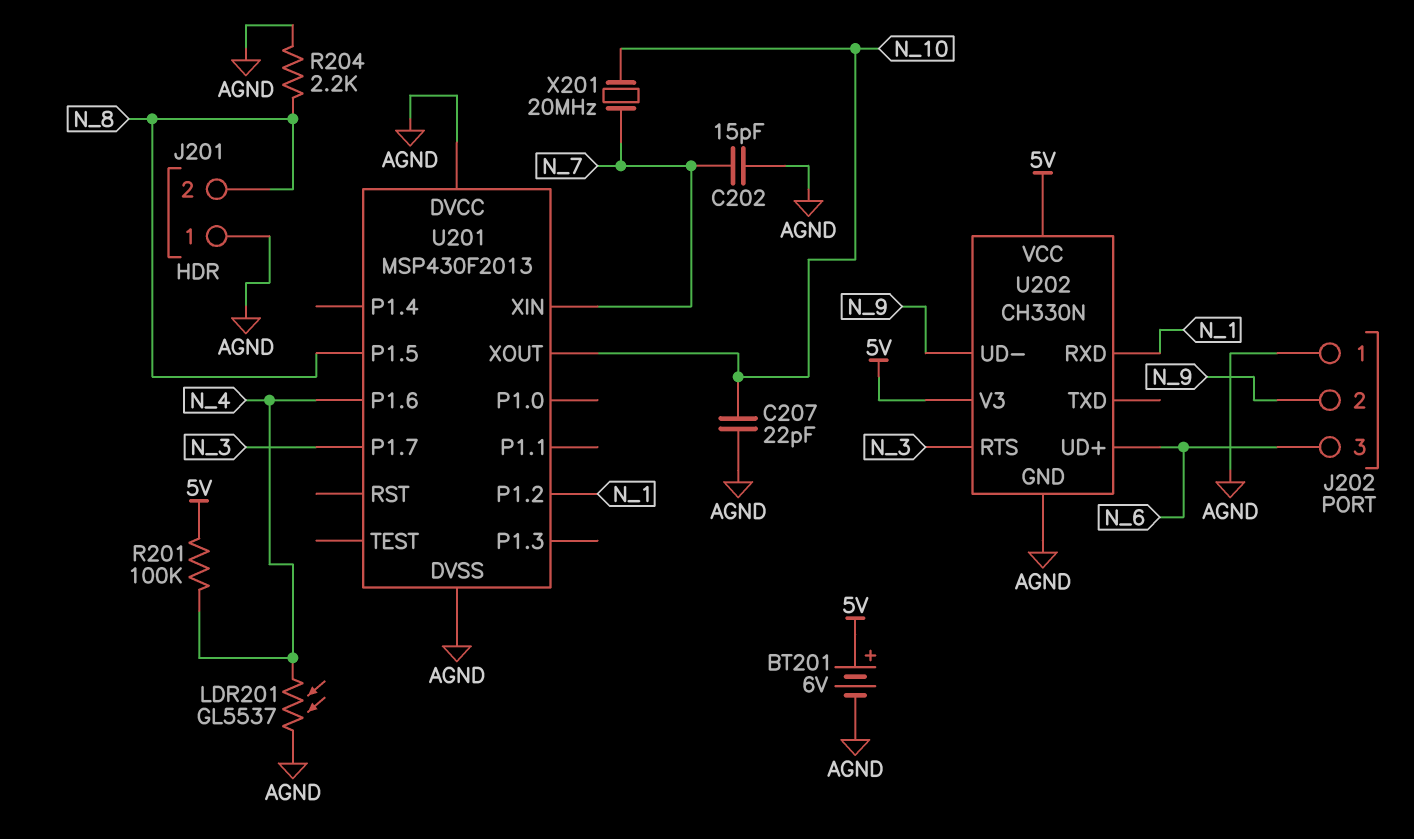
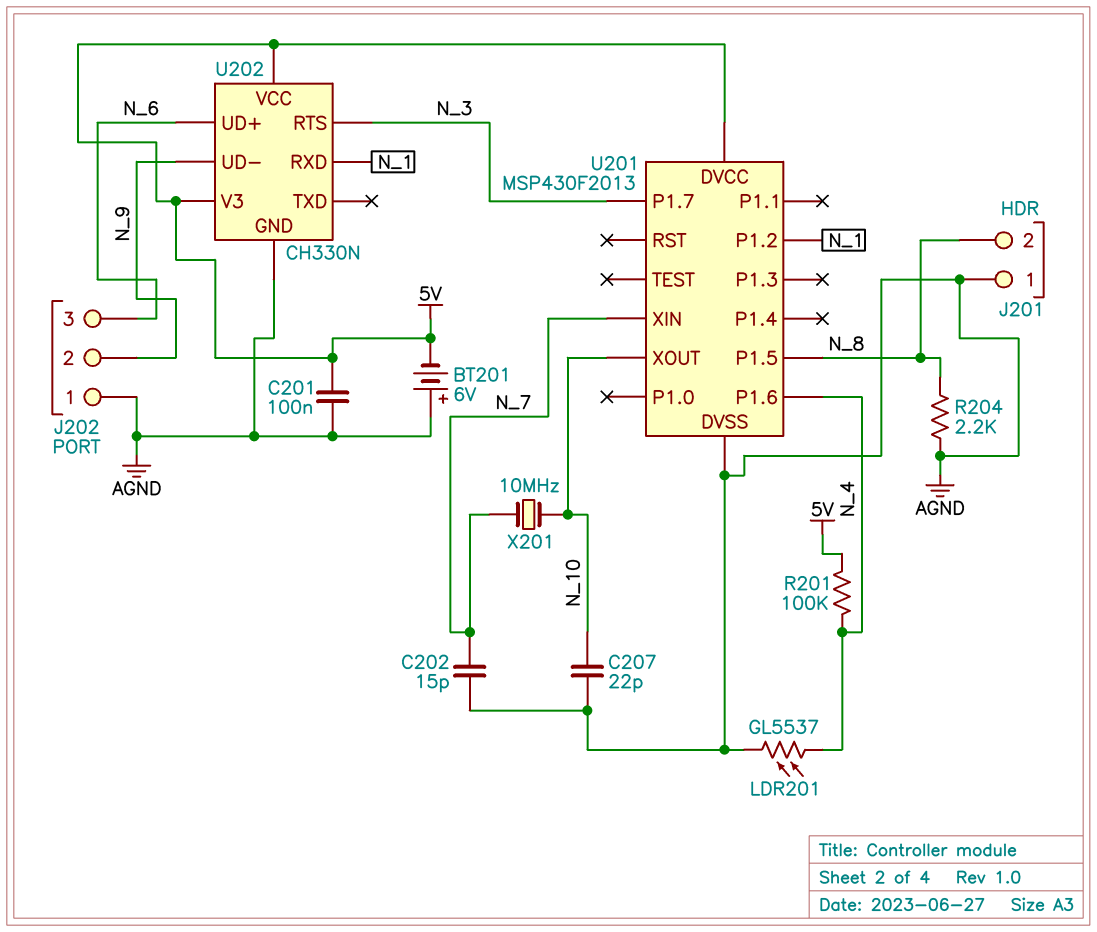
BT201: 6V (plus 5V, minus AGND) -> 6V (plus AGND, minus 5V)
C201: none -> 100nF (5V, AGND)
U201 pin DVCC: AGND -> 5V
X201: 20MHz (N_7, N_10) -> 10MHz (N_7, N_10)

